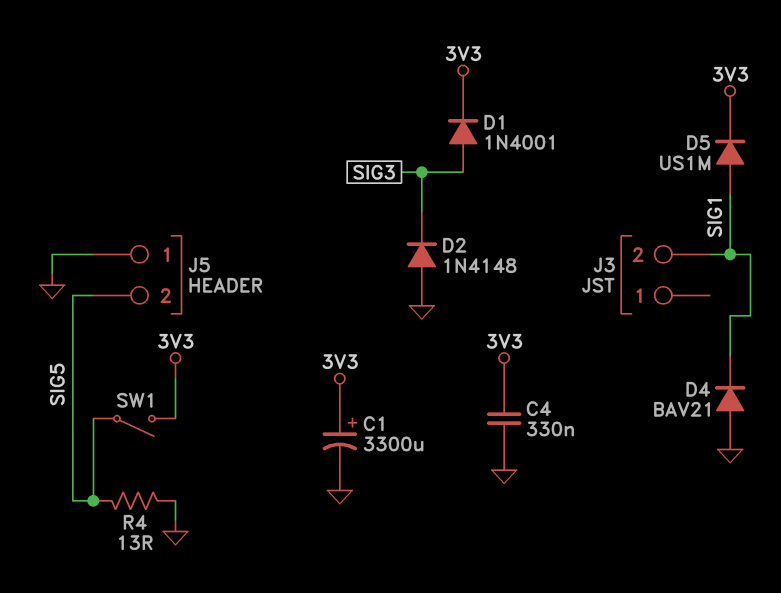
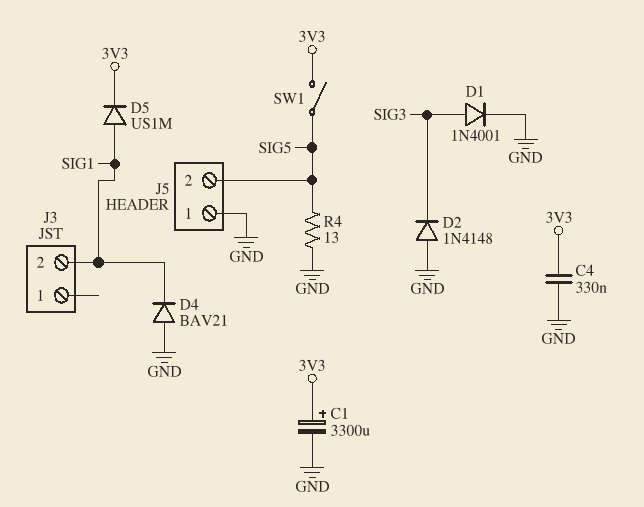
D1: diode 1N4001 (A SIG3, K 3V3) -> diode 1N4001 (A SIG3, K GND)

